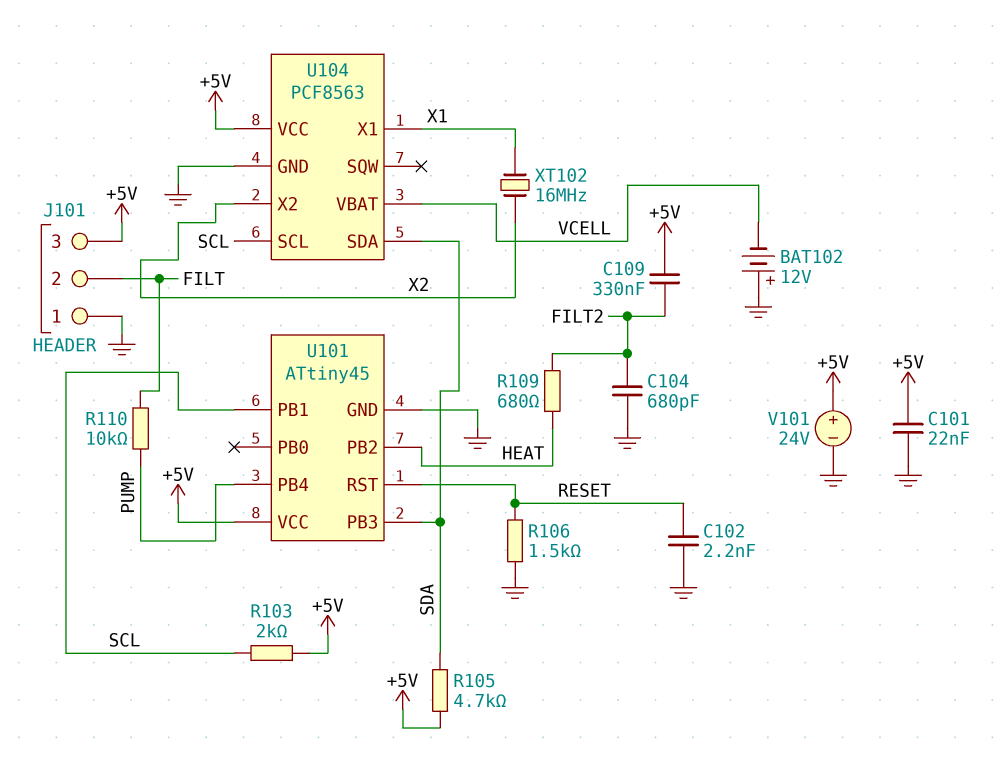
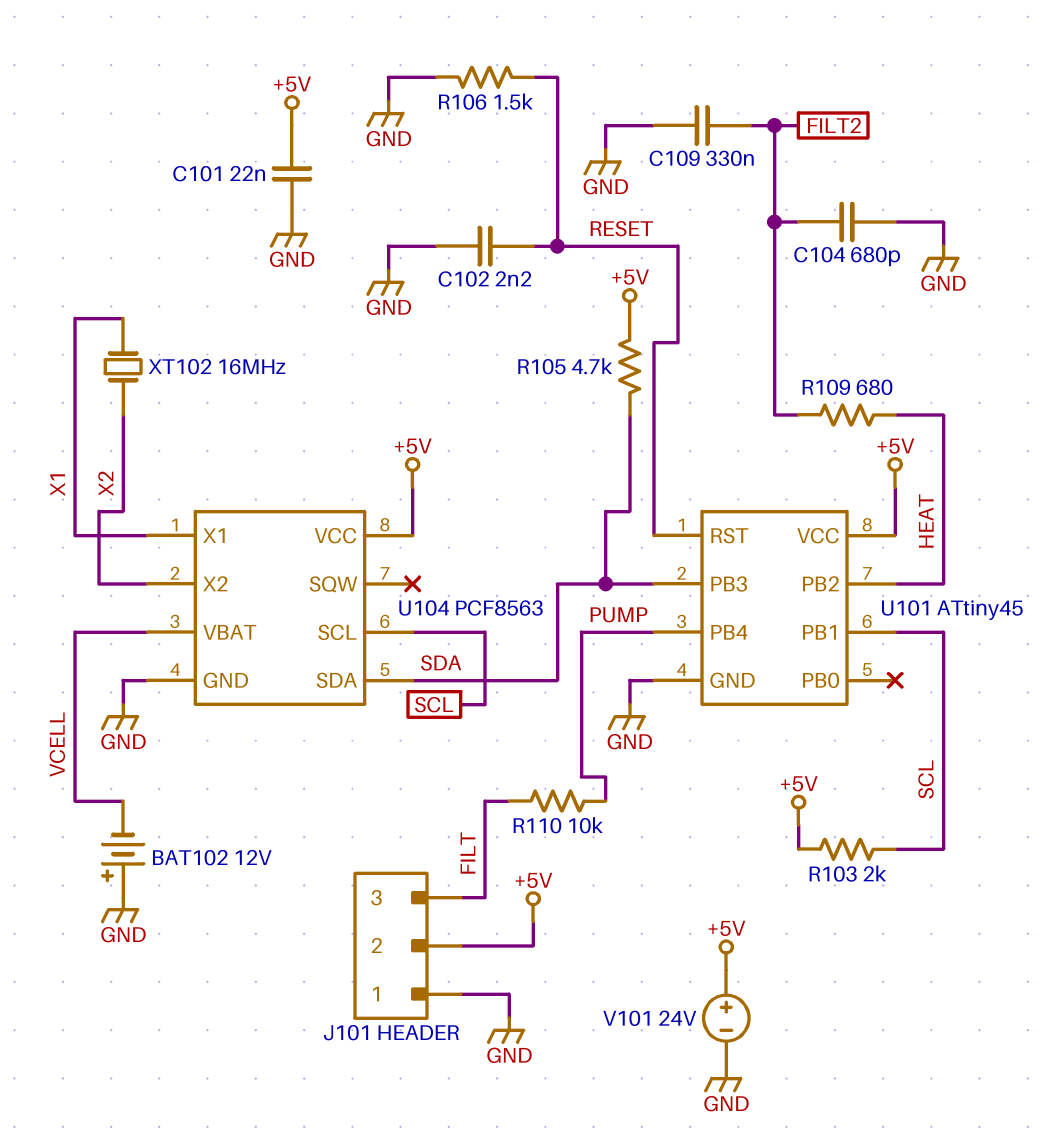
C109: 330nF (+5V, FILT2) -> 330nF (FILT2, GND)
J101 pin 2: FILT -> +5V
J101 pin 3: +5V -> FILT

